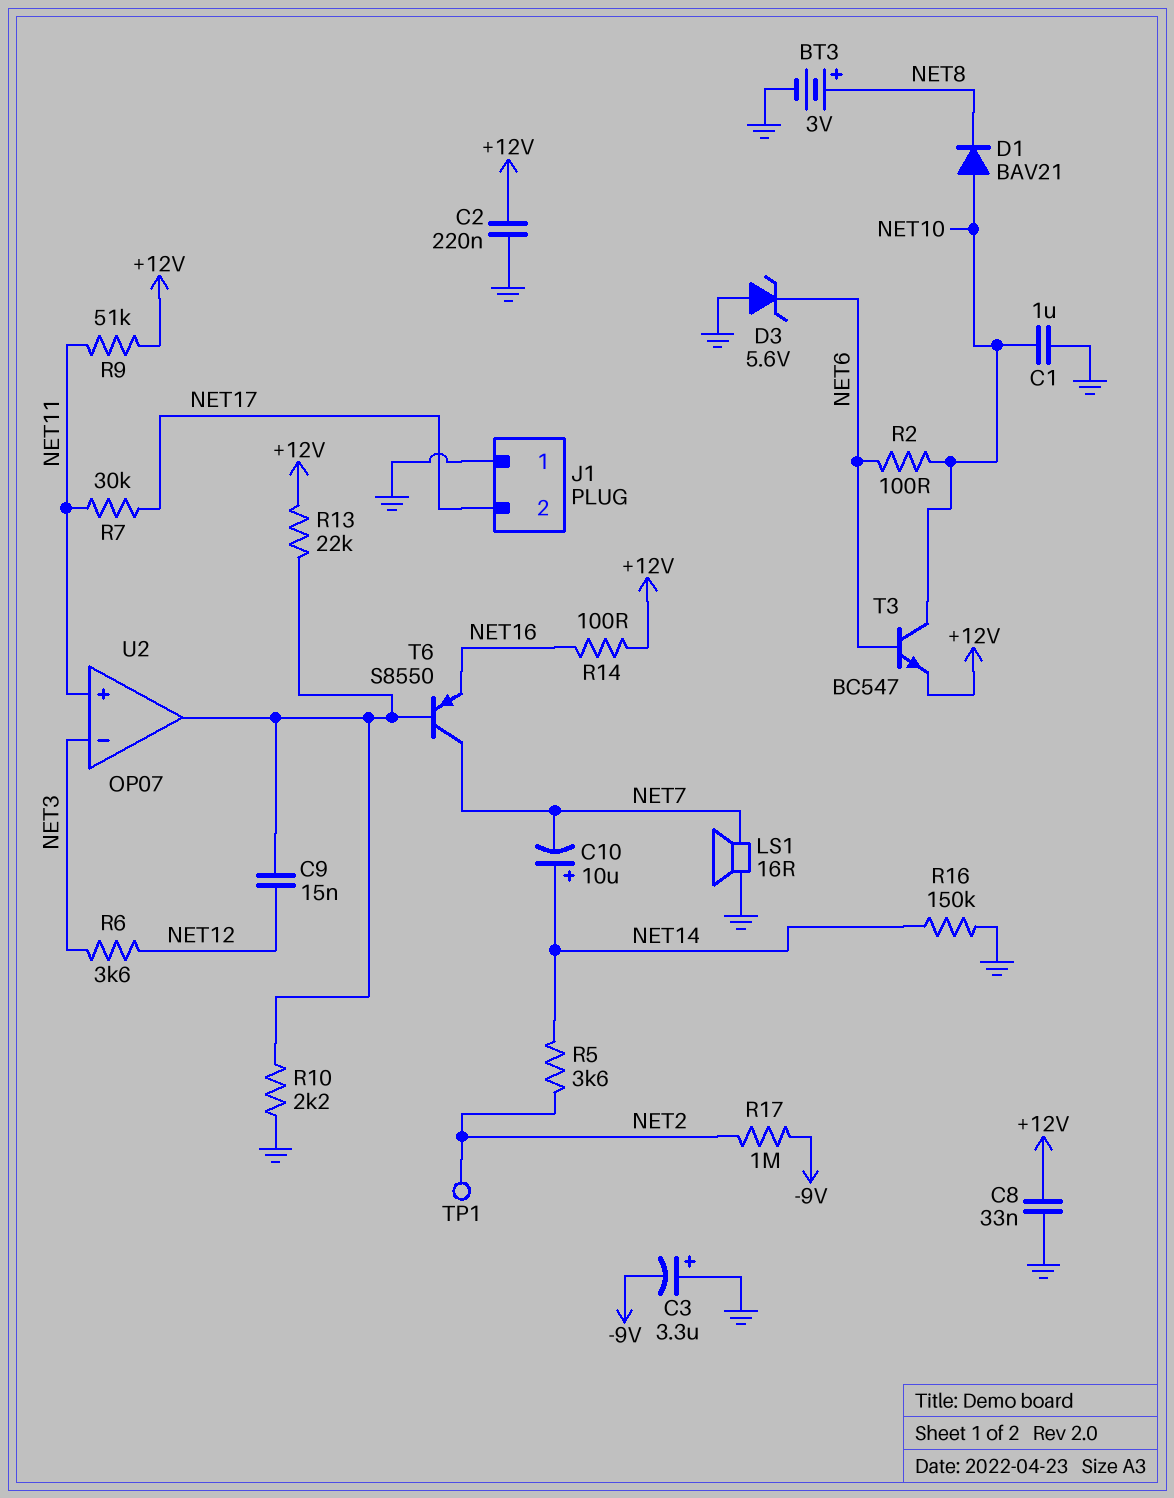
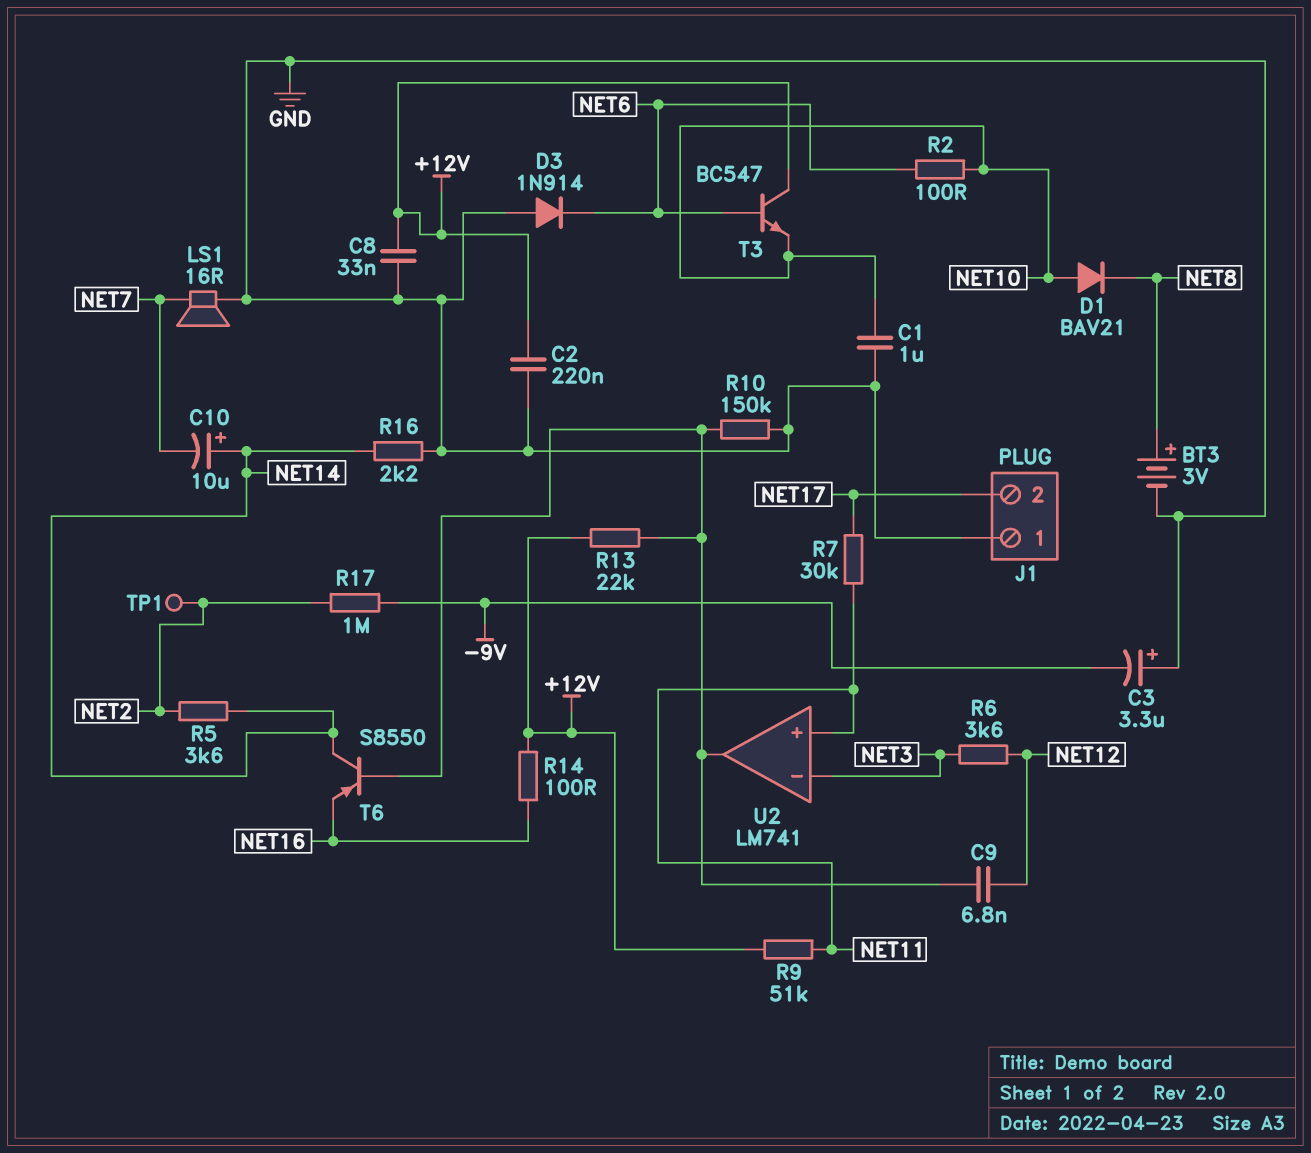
C9: 15nF (NET12, U2/out) -> 6.8nF (NET12, U2/out)
D3: zener 5.6V (A GND, K NET6) -> diode 1N914 (A GND, K NET6)
R10: 2.2k (GND, U2/out) -> 150k (GND, U2/out)
R16: 150k (GND, NET14) -> 2.2k (GND, NET14)
T3: NPN BC547 (B NET6, C NET10, E +12V) -> NPN BC547 (B NET6, C +12V, E NET10)
T6: PNP S8550 (B U2/out, C NET7, E NET16) -> PNP S8550 (B U2/out, C NET14, E NET16)
U2: OP07 -> LM741

